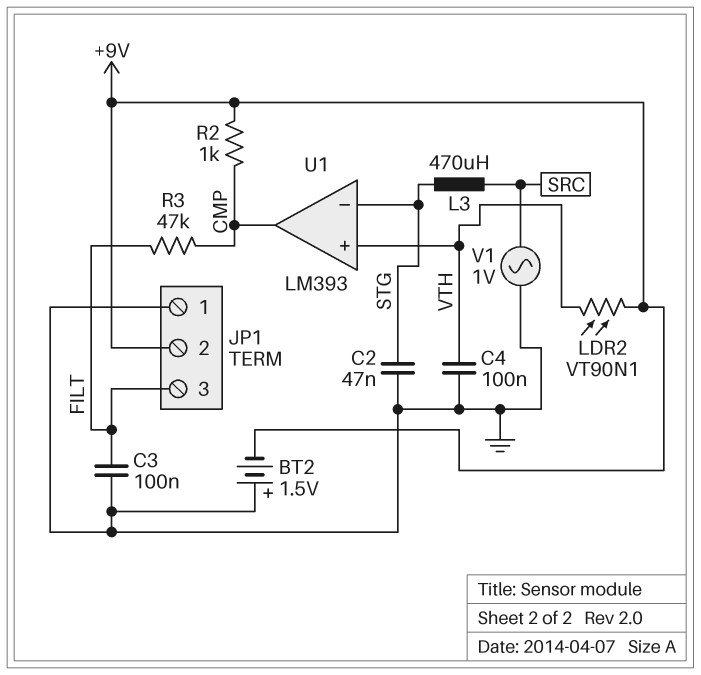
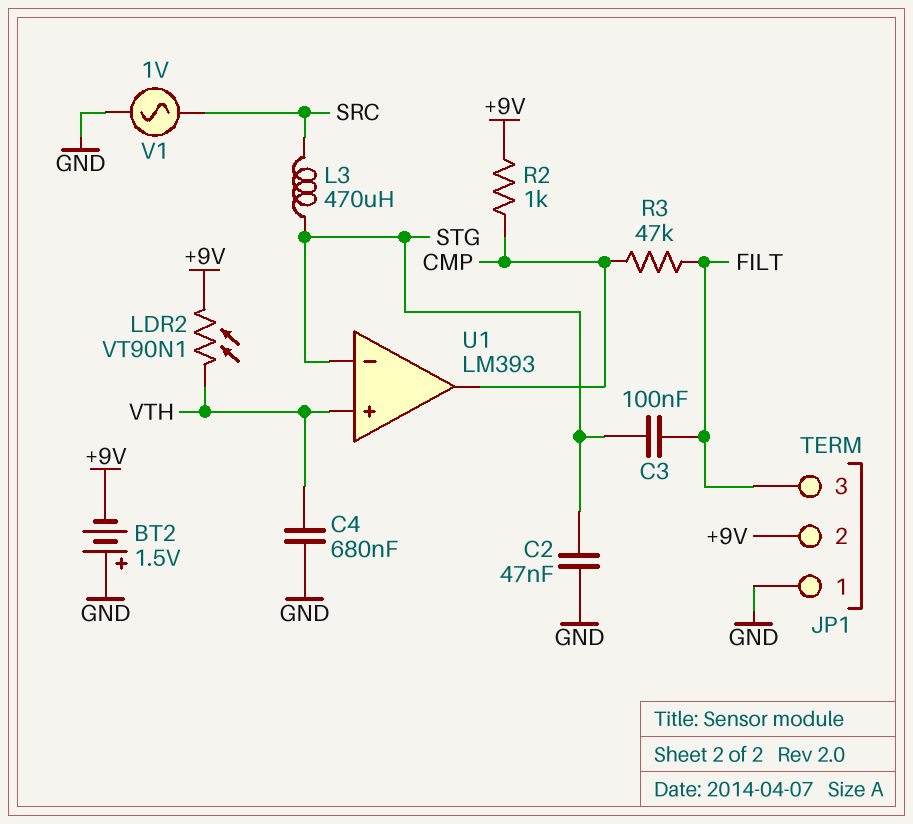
C3: 100nF (FILT, GND) -> 100nF (FILT, STG)
C4: 100nF (GND, VTH) -> 680nF (GND, VTH)

